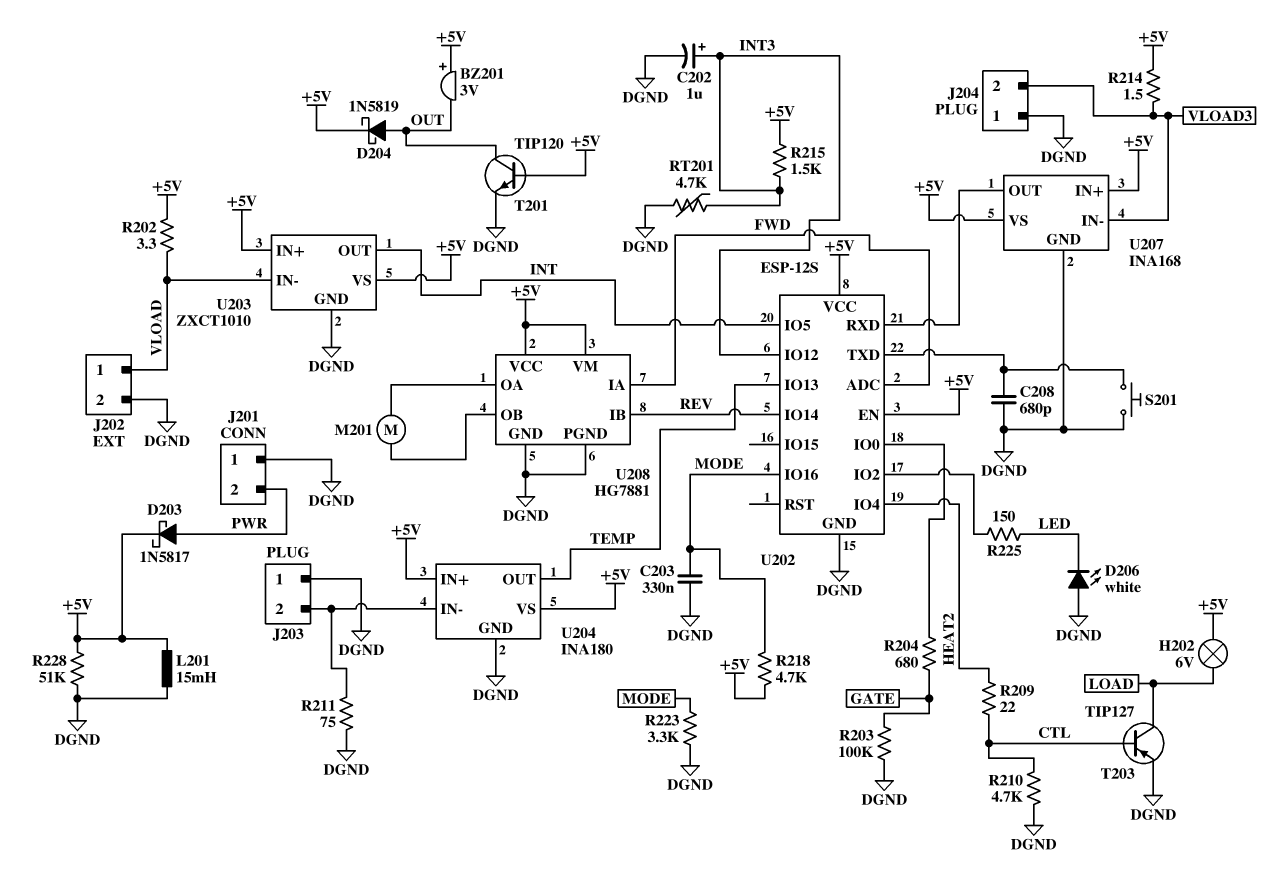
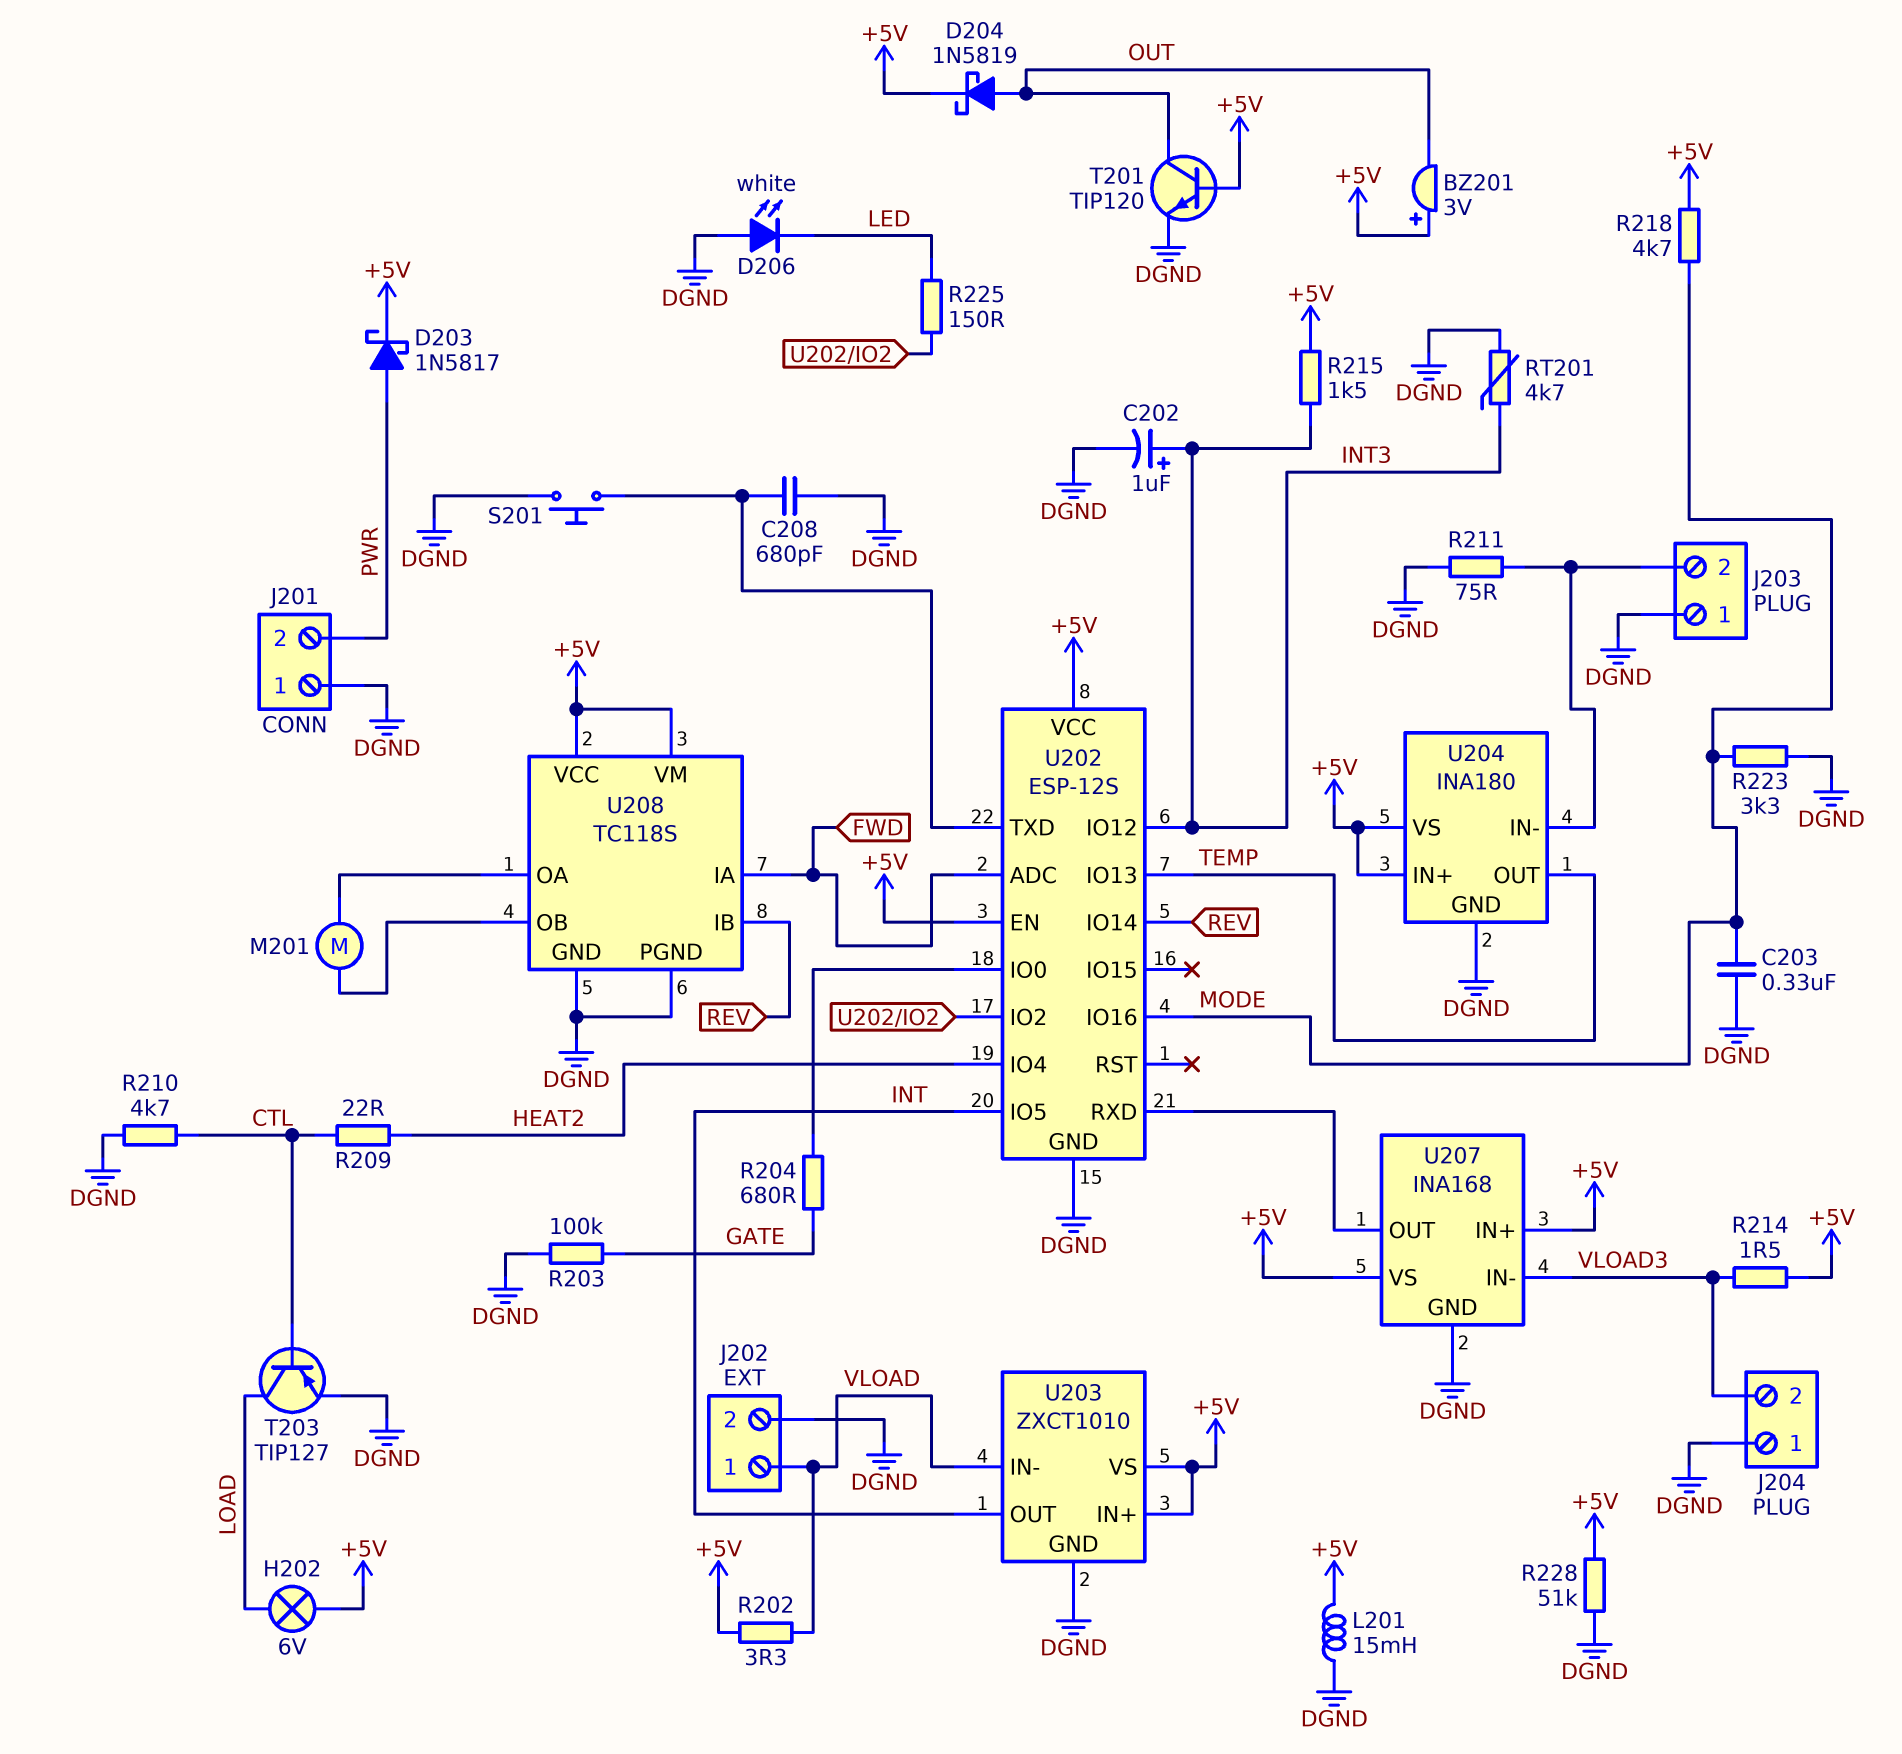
U208: HG7881 -> TC118S

